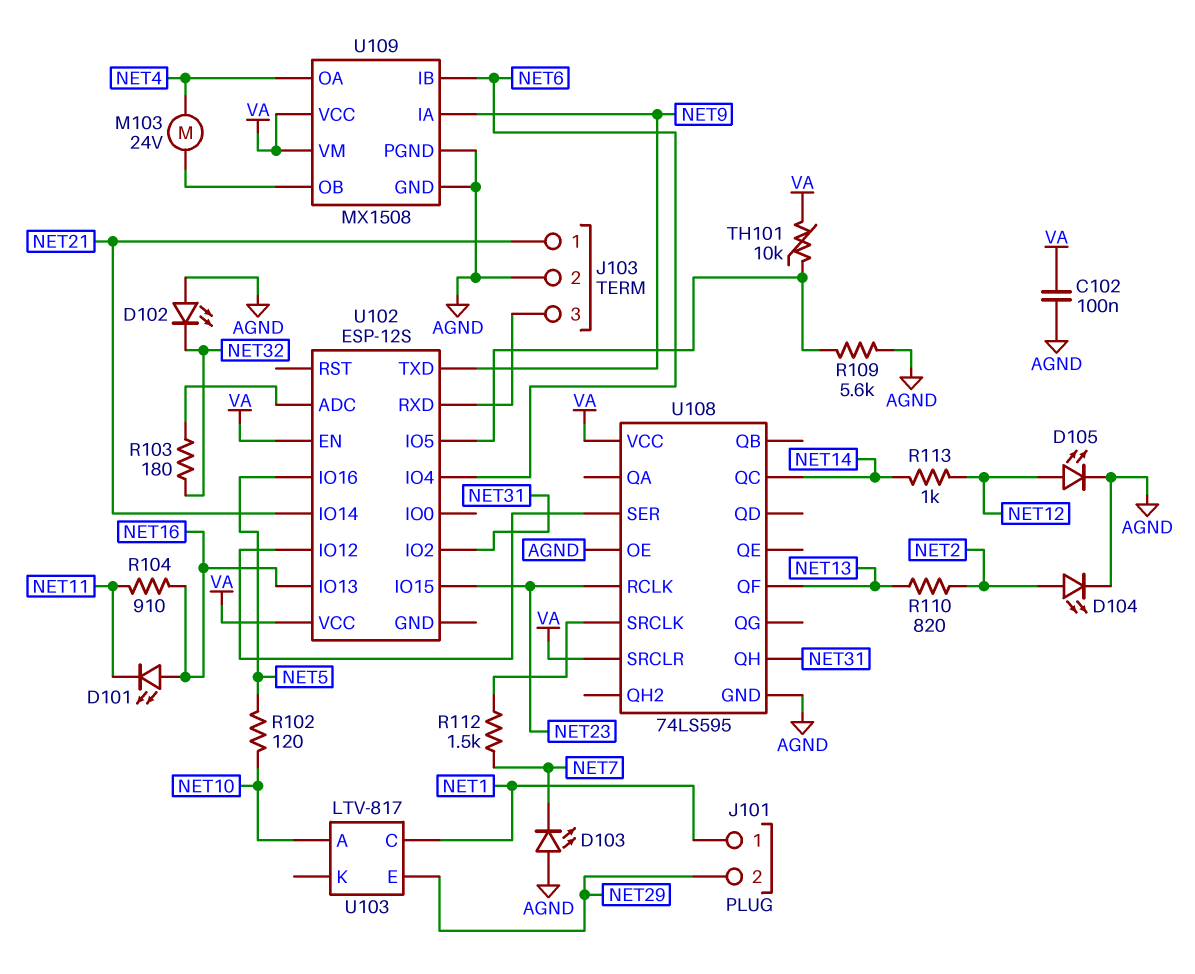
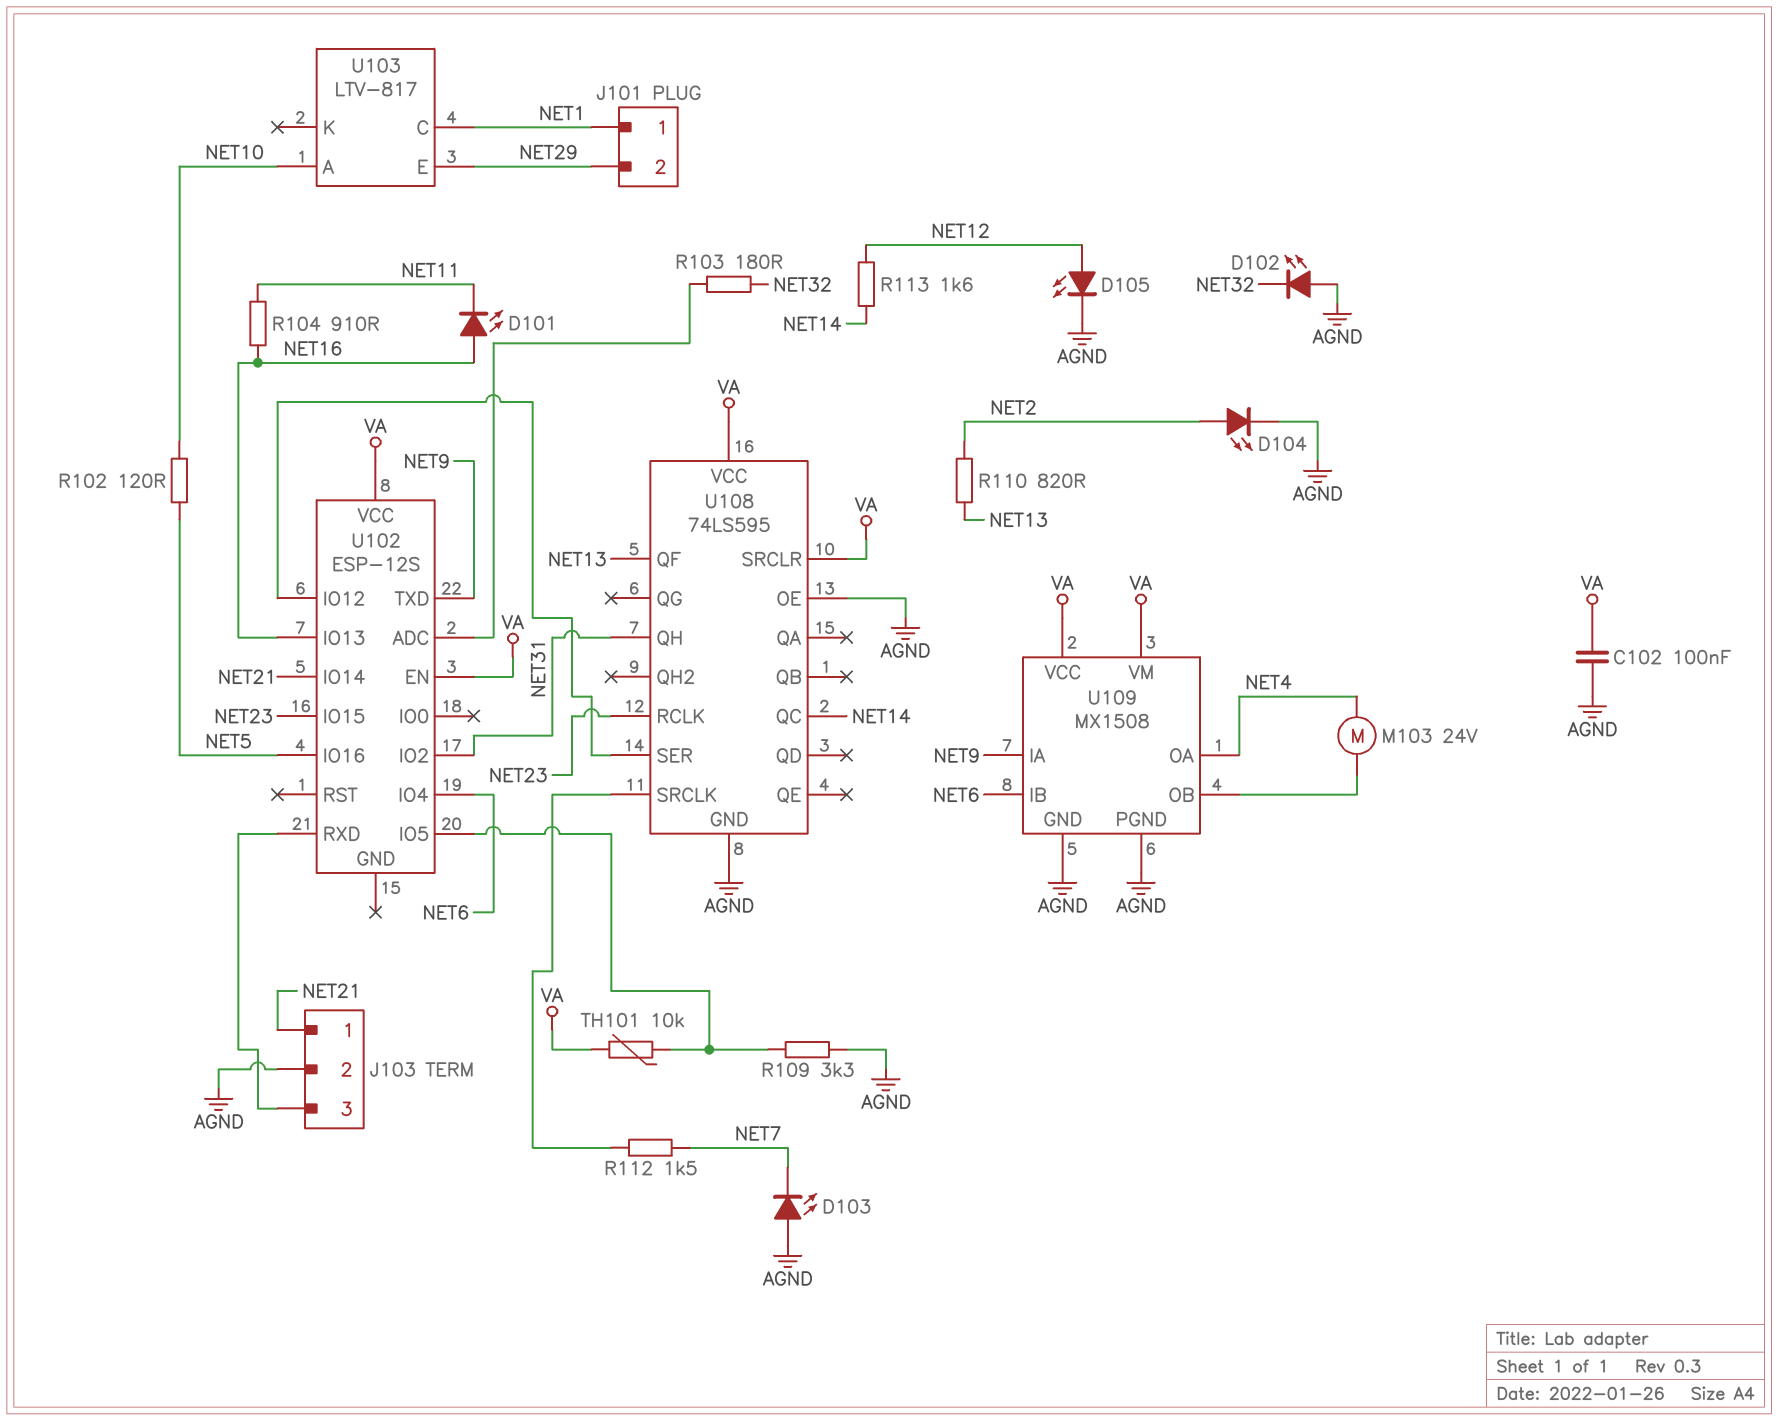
R109: 5.6k (AGND, U102/IO5) -> 3.3k (AGND, U102/IO5)
R113: 1k (NET12, NET14) -> 1.6k (NET12, NET14)

